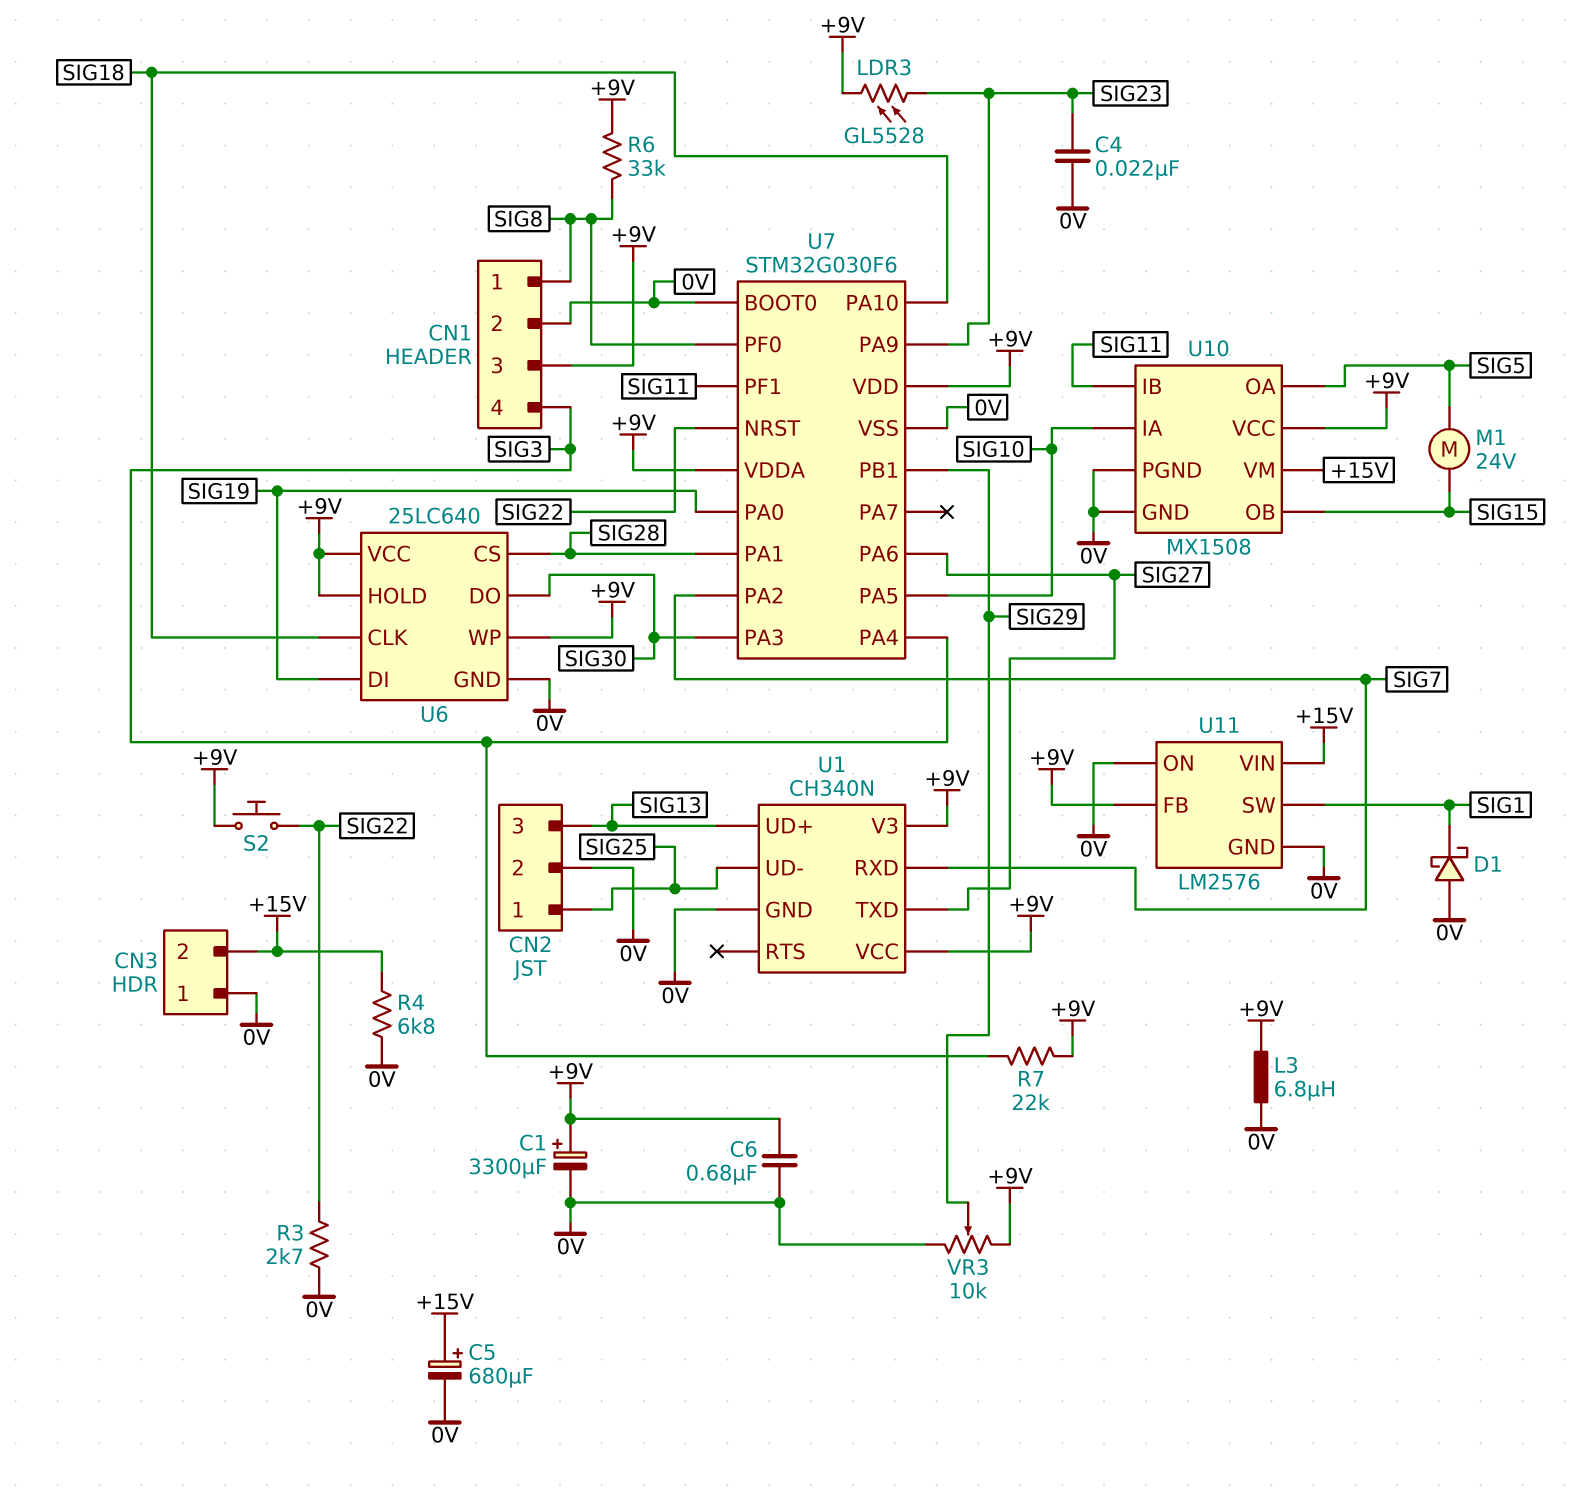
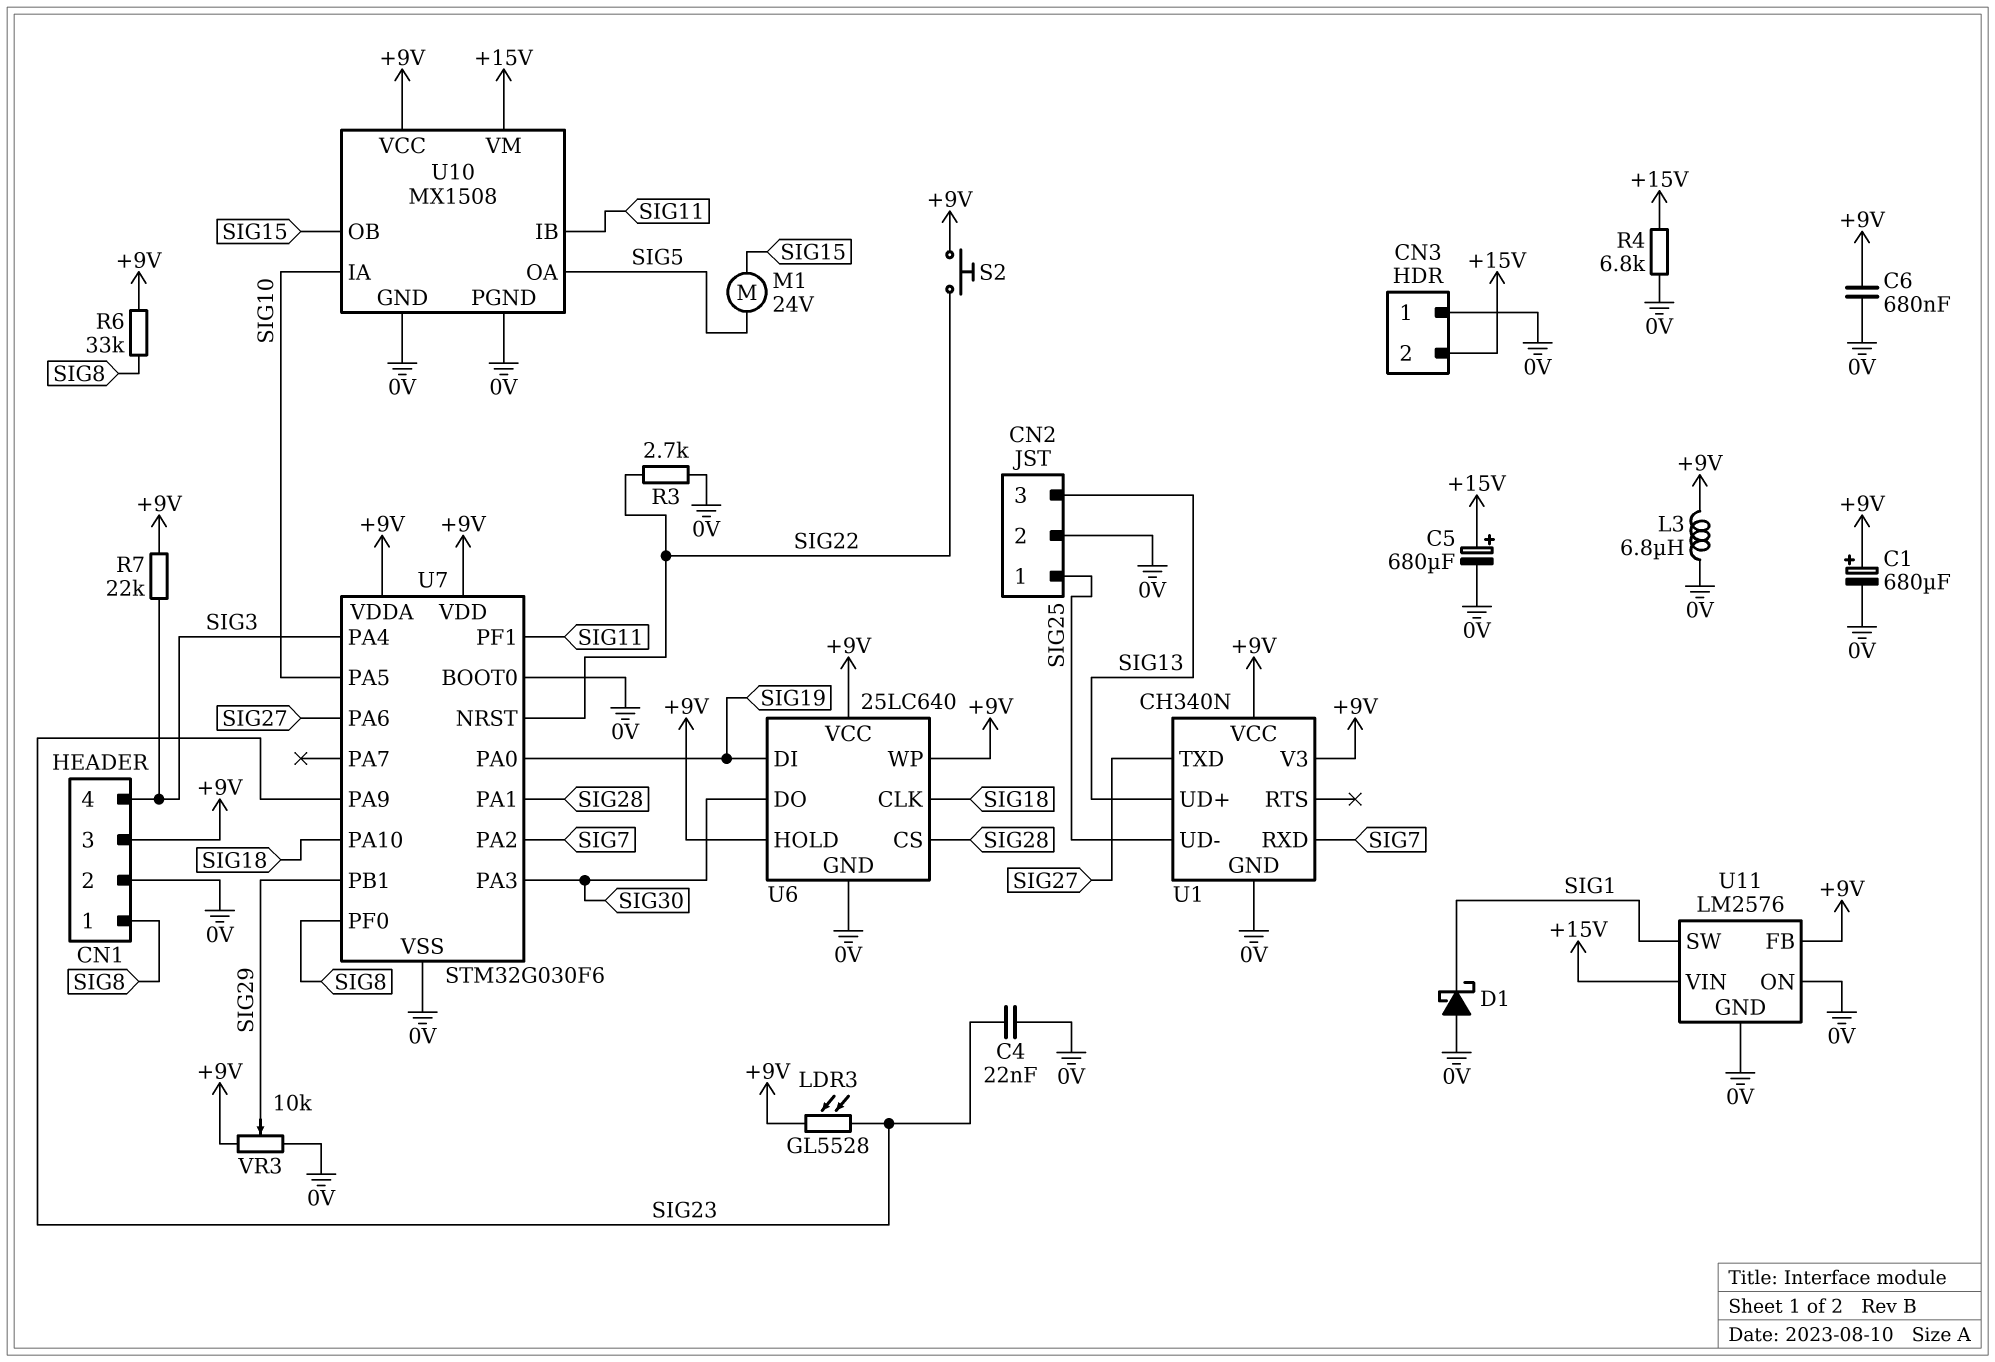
C1: 3300uF (plus +9V, minus 0V) -> 680uF (plus +9V, minus 0V)

